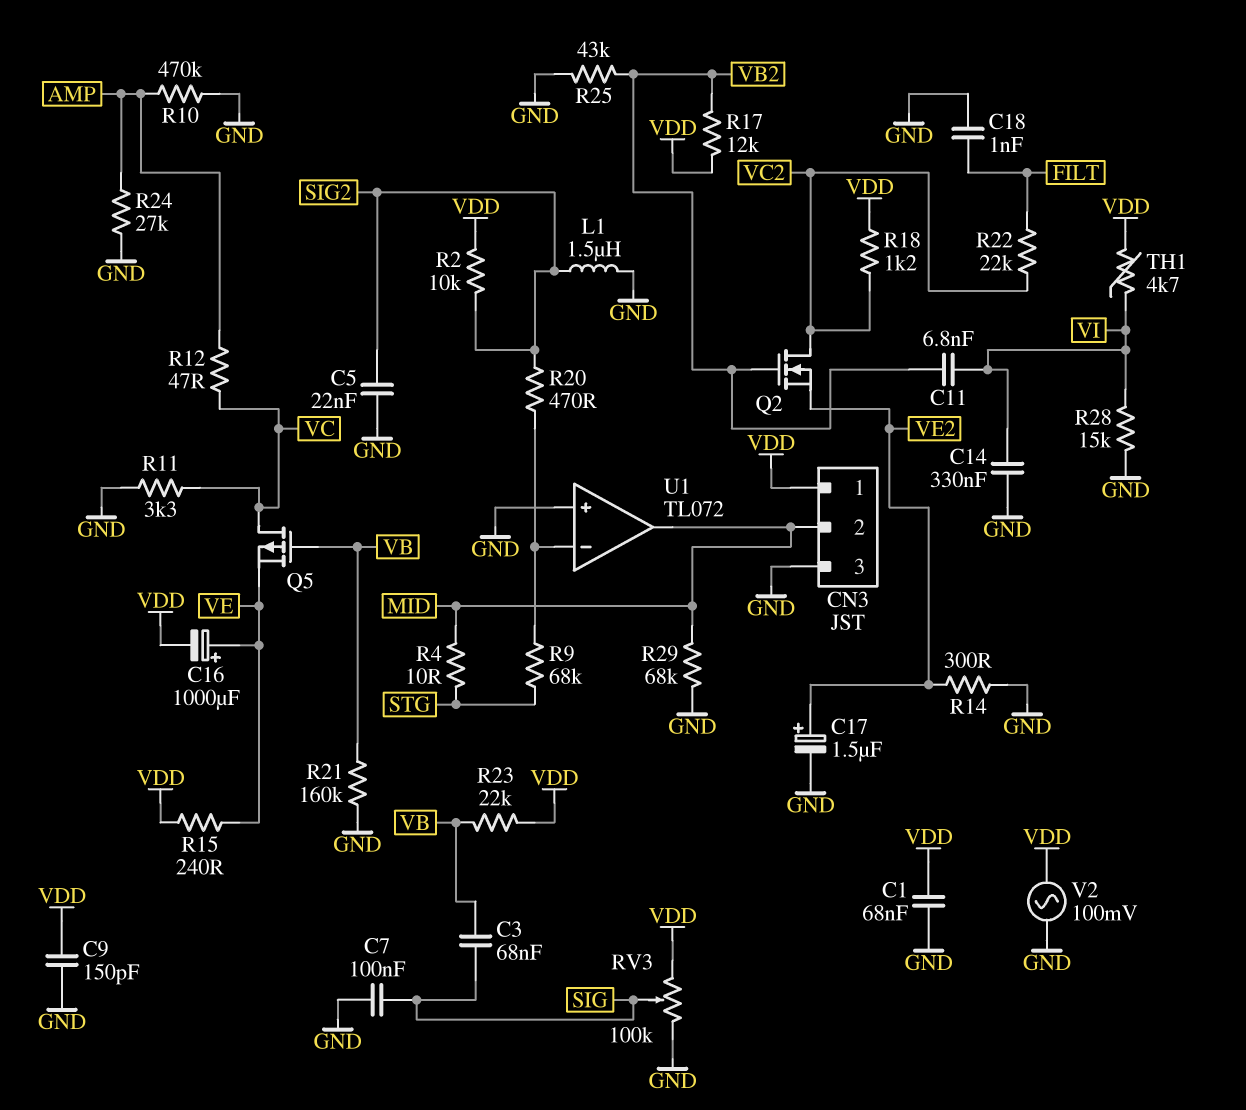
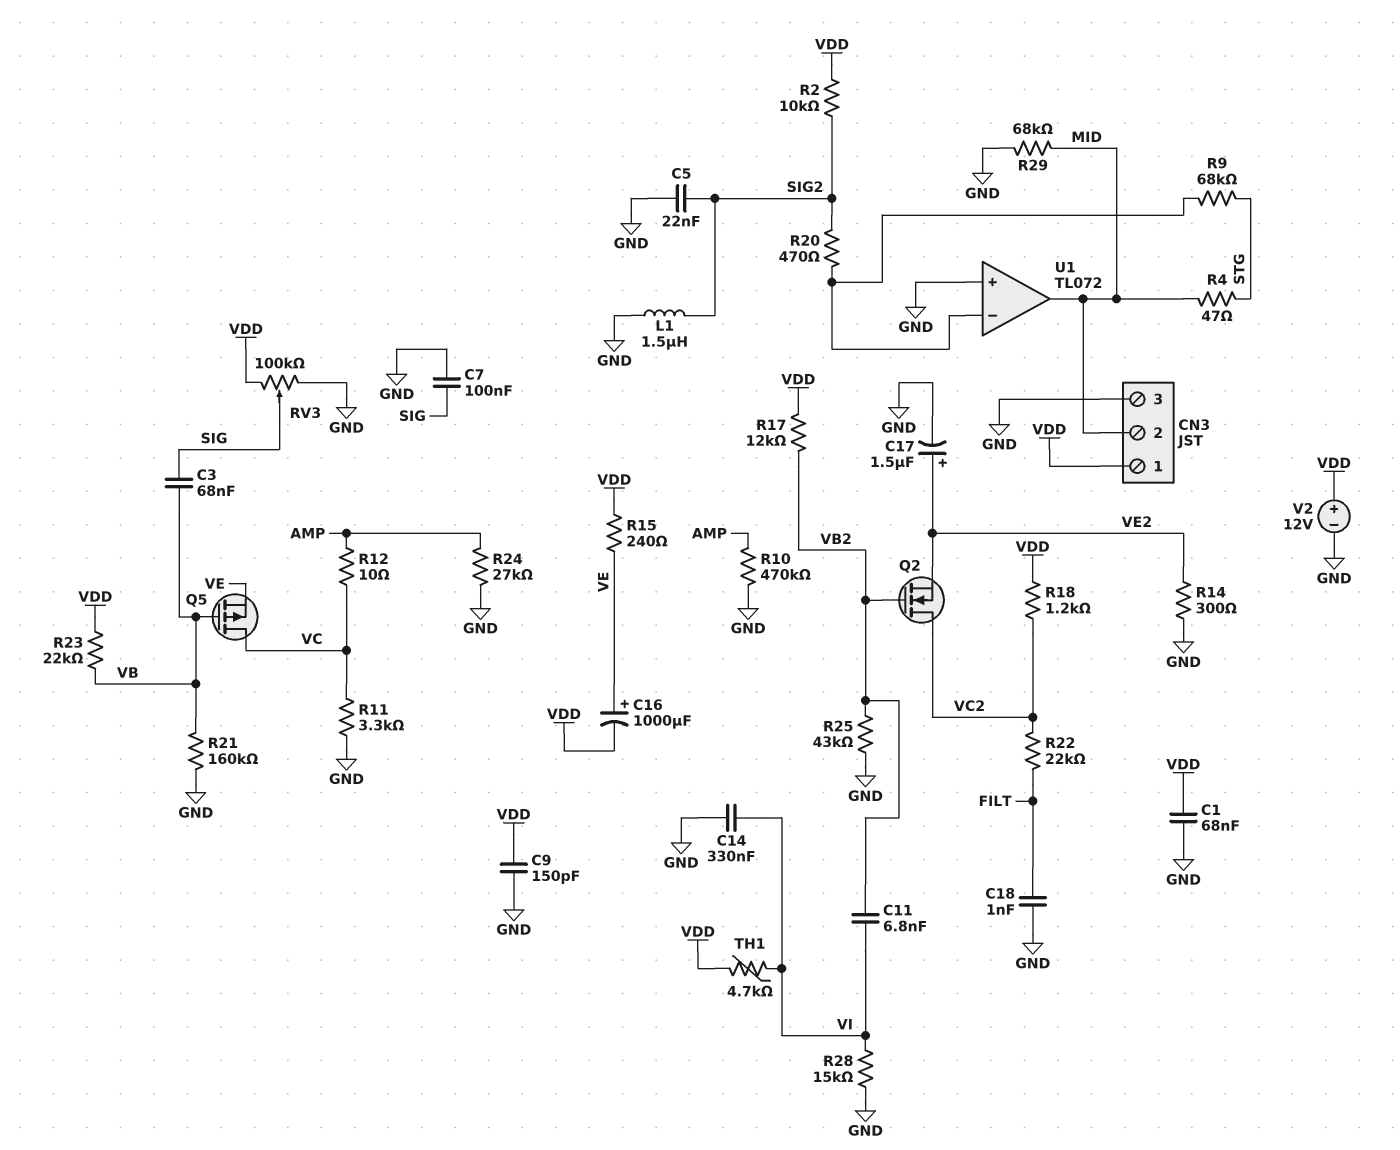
R4: 10 (MID, STG) -> 47 (MID, STG)
R12: 47 (AMP, VC) -> 10 (AMP, VC)
V2: AC 100mV (GND, VDD) -> 12V (plus VDD, minus GND)

